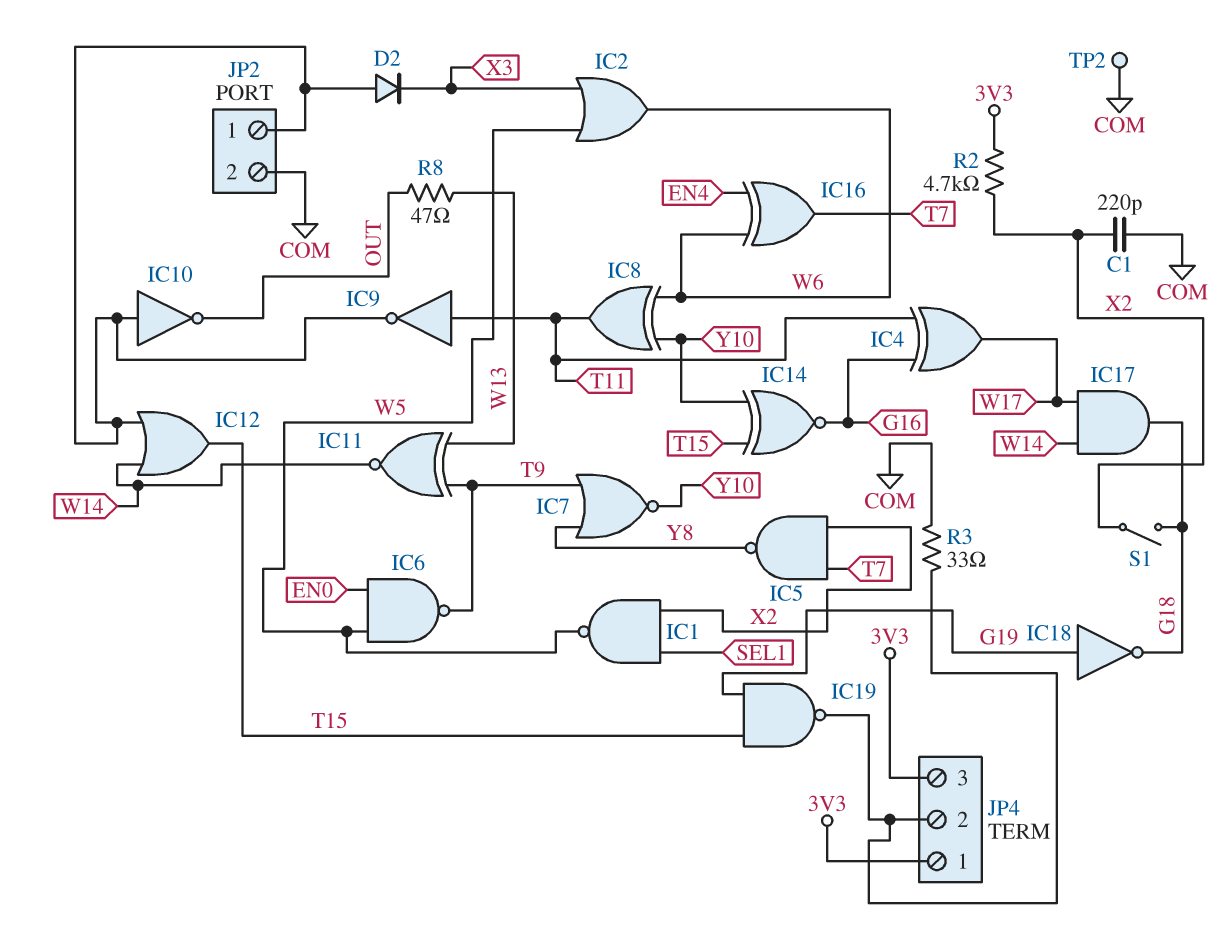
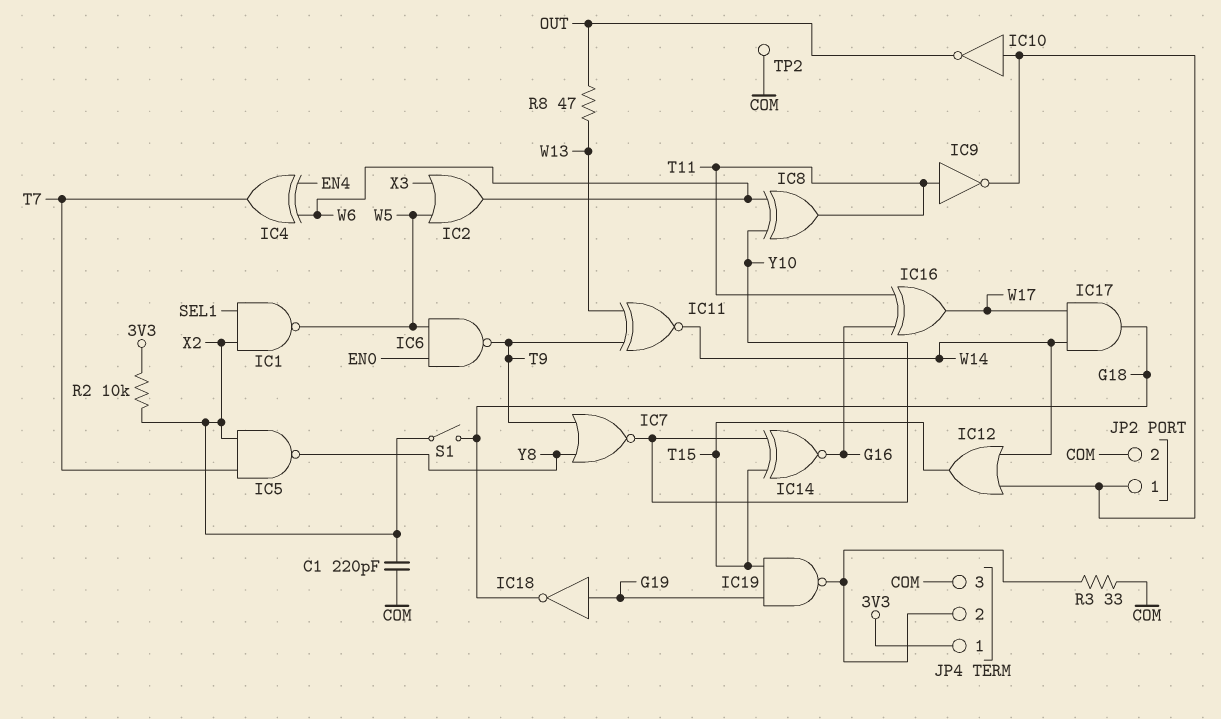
D2: diode (A JP2/1, K X3) -> none
IC4: XOR (in G16, in T11, out W17) -> XOR (in EN4, in W6, out T7)
IC16: XOR (in EN4, in W6, out T7) -> XOR (in G16, in T11, out W17)
JP4 pin 3: 3V3 -> COM
R2: 4.7k (3V3, X2) -> 10k (3V3, X2)

